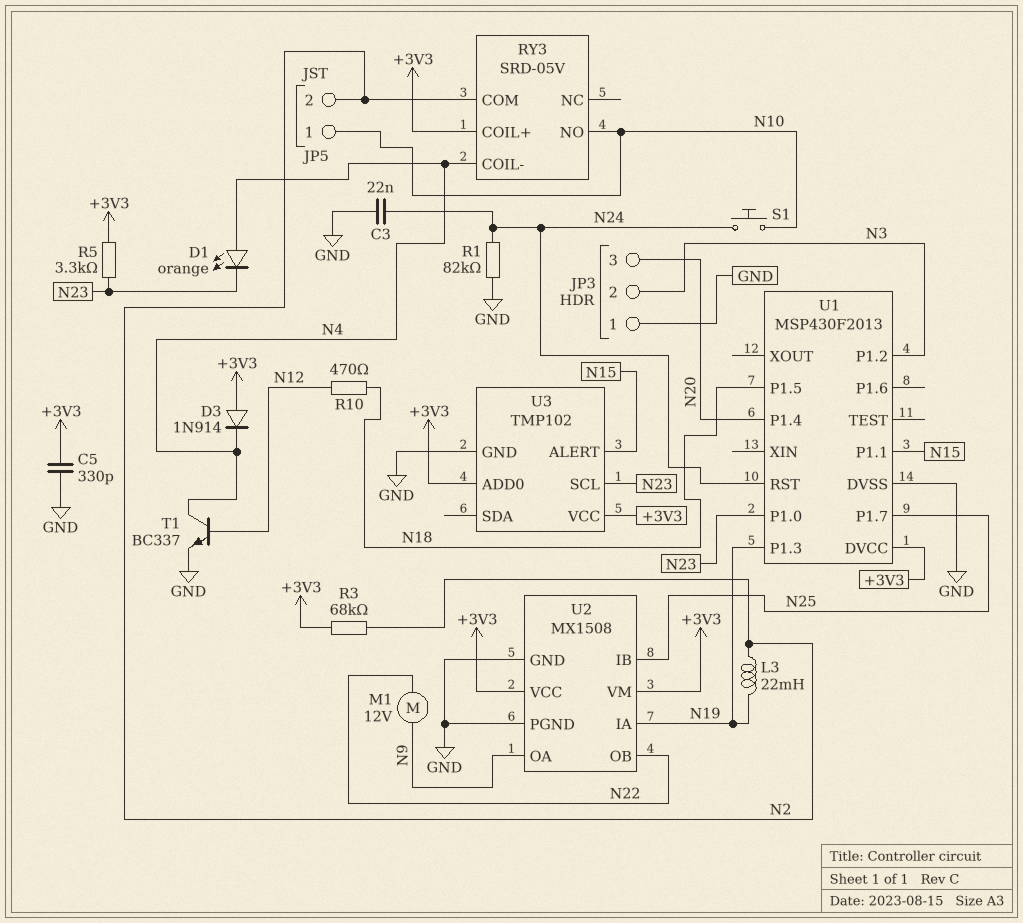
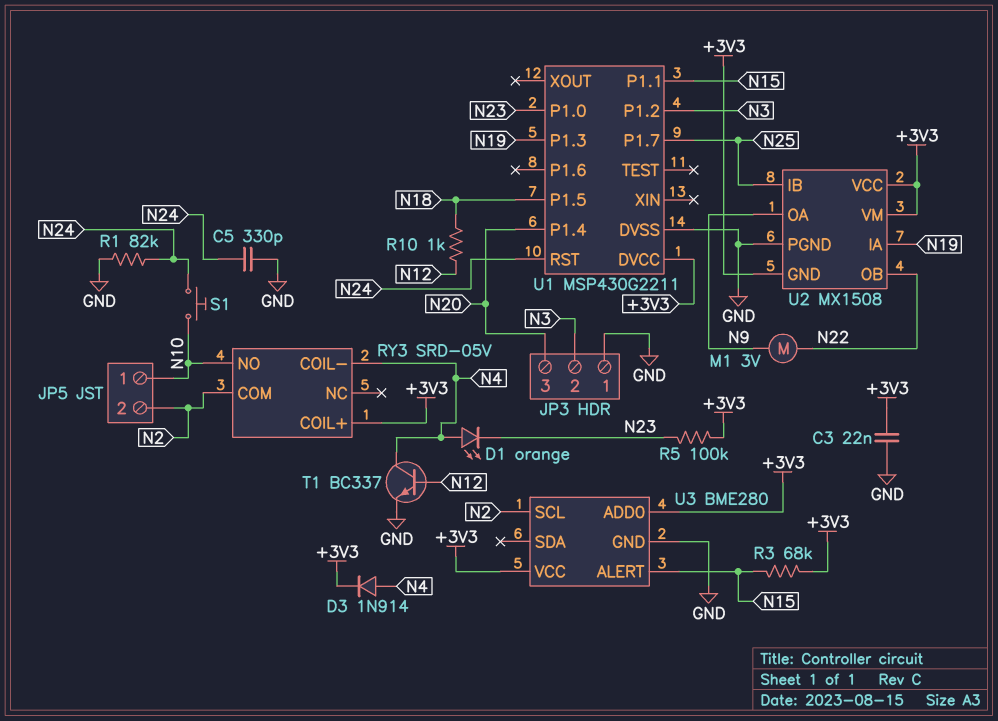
C3: 22nF (GND, N24) -> 22nF (+3V3, GND)
C5: 330pF (+3V3, GND) -> 330pF (GND, N24)
D3: diode 1N914 (A +3V3, K N4) -> diode 1N914 (A N4, K +3V3)
L3: 22mH (N2, N19) -> none
M1: motor 12V (N9, N22) -> motor 3V (N9, N22)
R3: 68k (+3V3, N2) -> 68k (+3V3, N15)
R5: 3.3k (+3V3, N23) -> 100k (+3V3, N23)
R10: 470 (N12, N18) -> 1k (N12, N18)
U1: MSP430F2013 -> MSP430G2211
U2 pin GND: GND -> +3V3
U3: TMP102 -> BME280
U3 pin SCL: N23 -> N2

